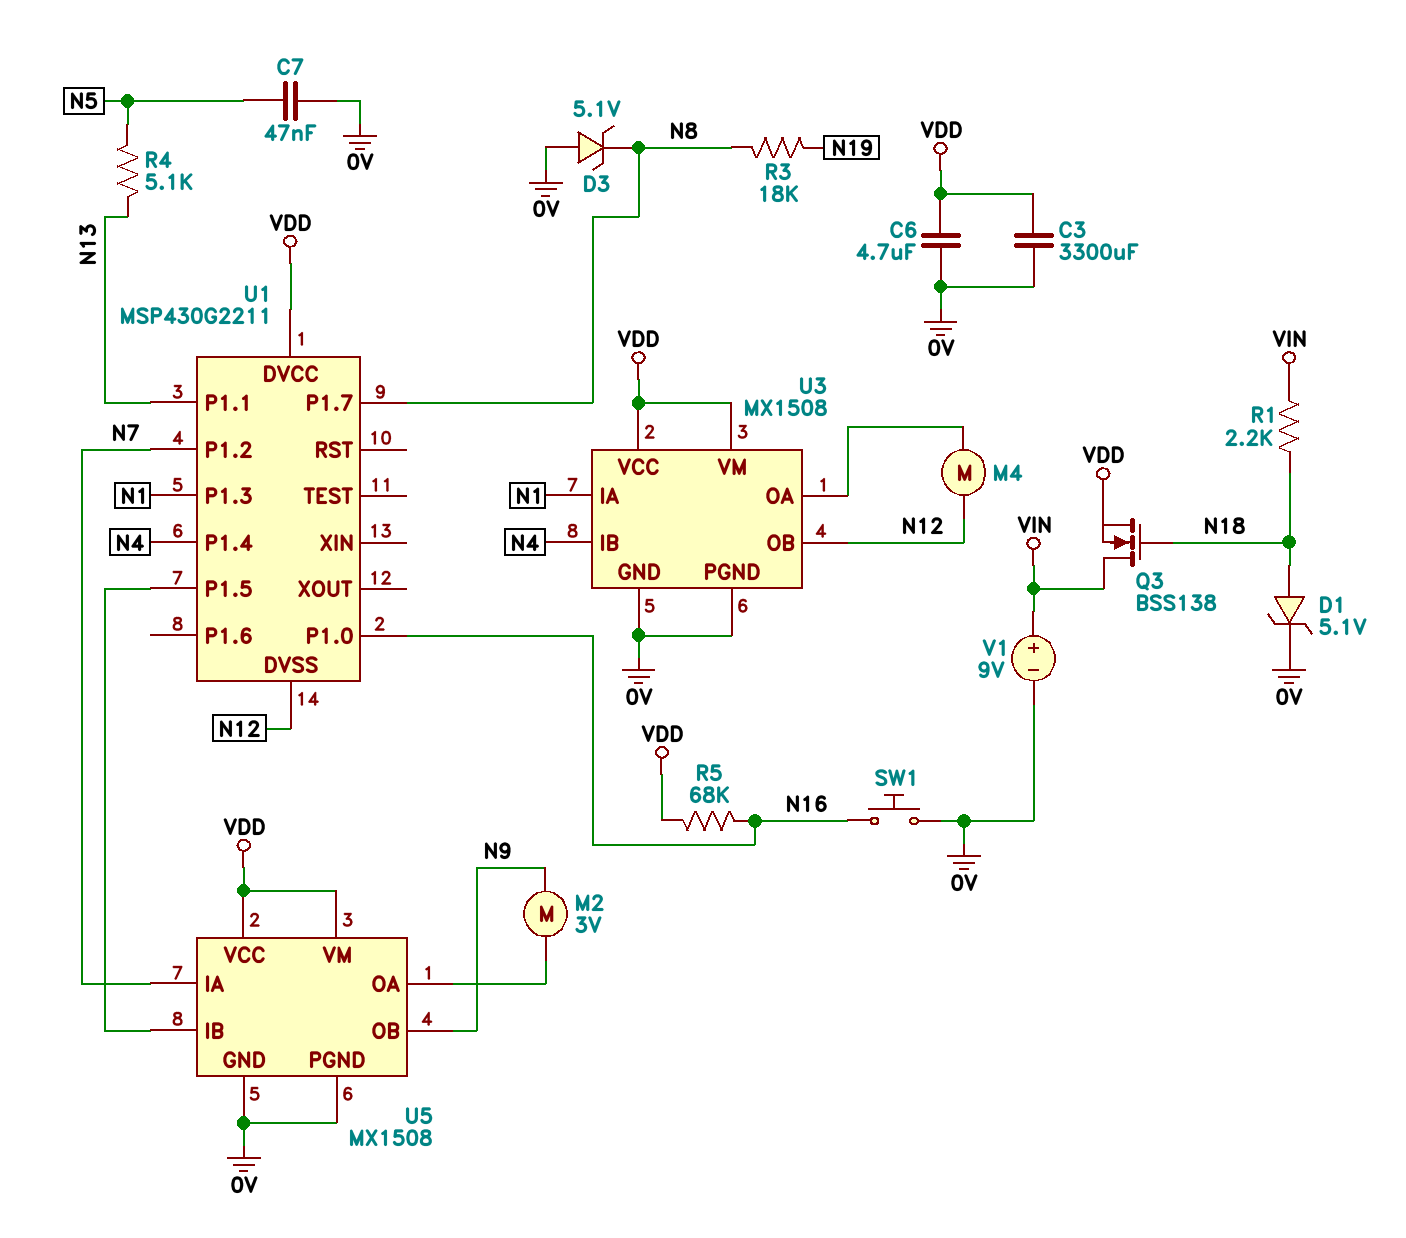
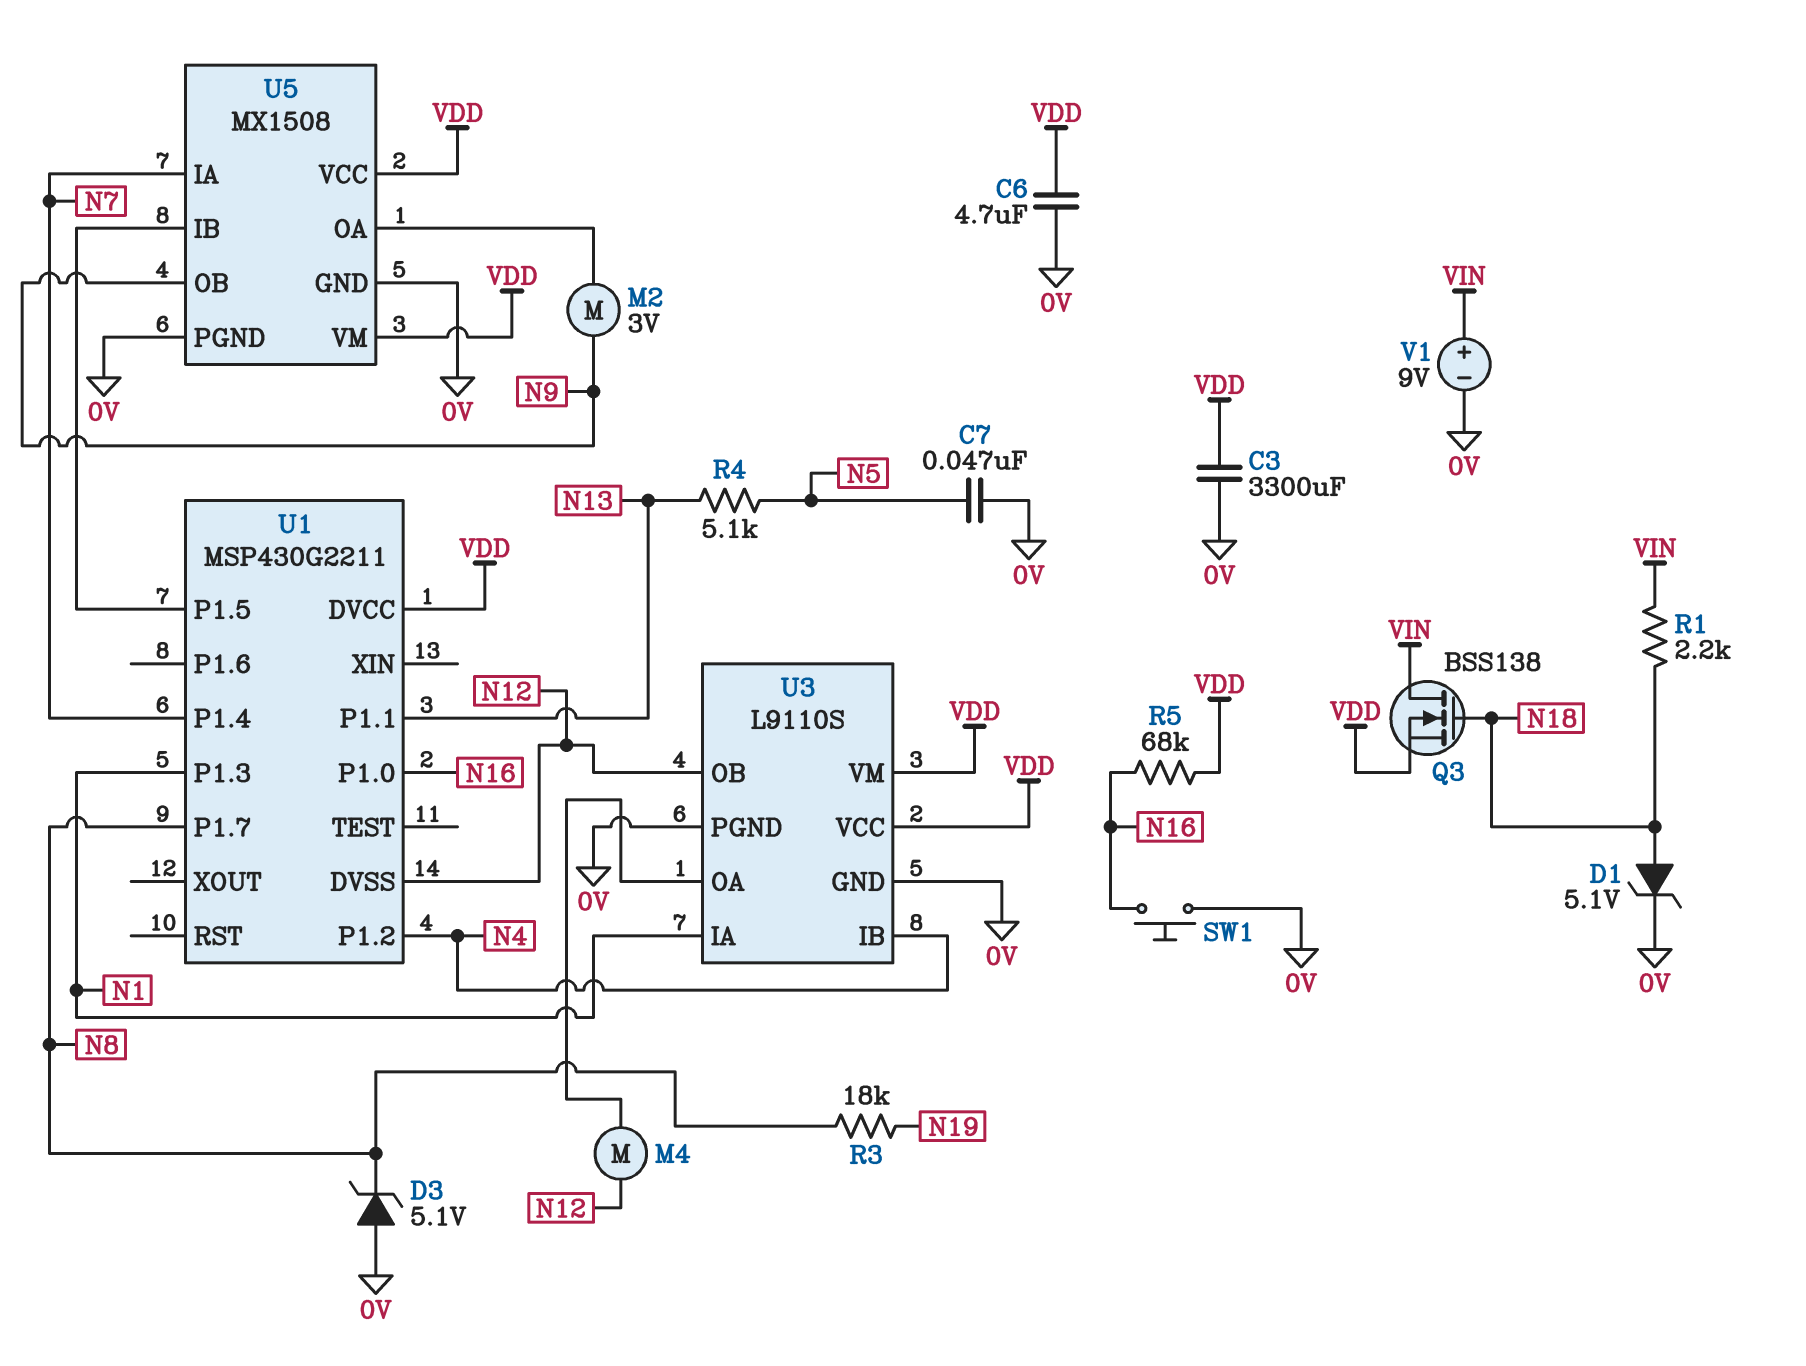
U1 pin P1.2: N7 -> N4
U1 pin P1.4: N4 -> N7
U3: MX1508 -> L9110S

